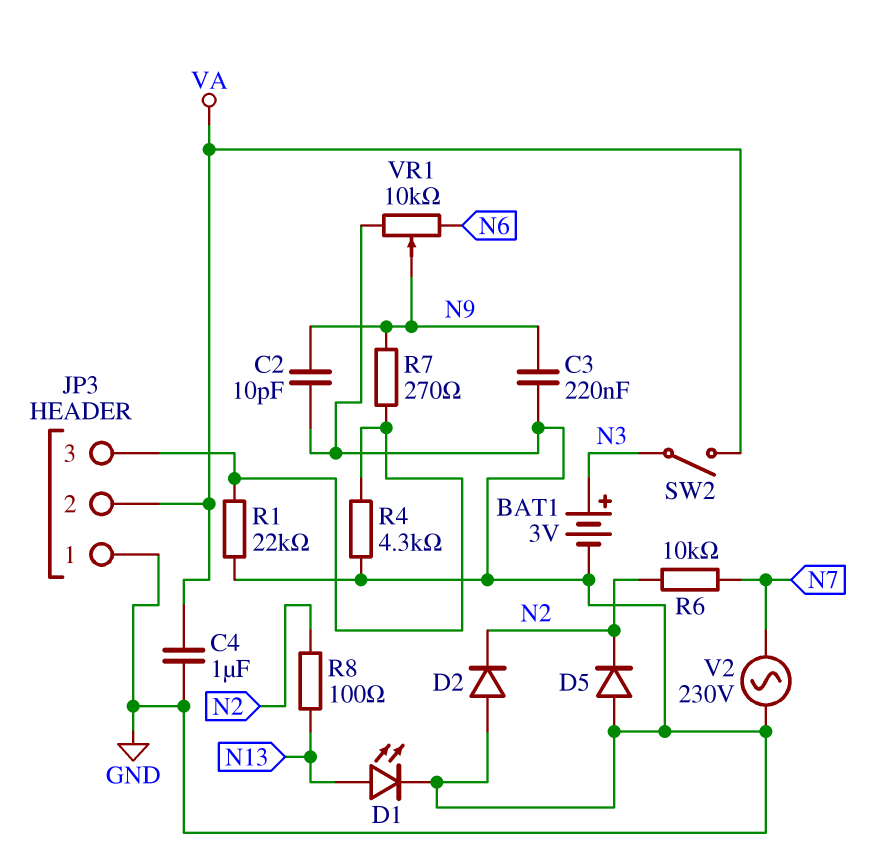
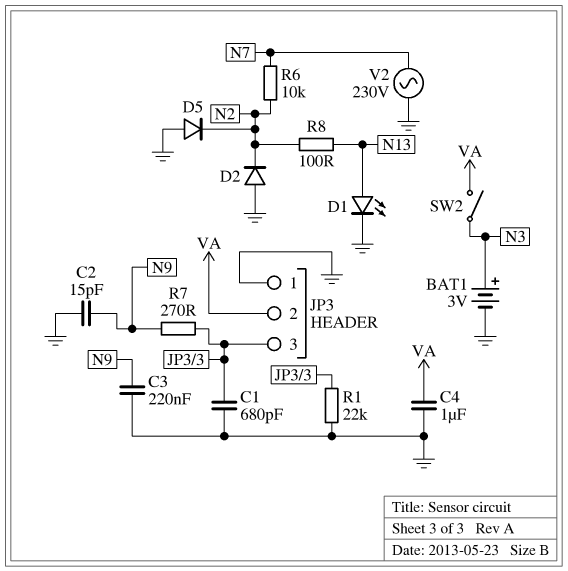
C1: none -> 680pF (GND, JP3/3)
C2: 10pF (GND, N9) -> 15pF (GND, N9)
R4: 4.3k (GND, JP3/3) -> none
VR1: 10k (GND, N6, wiper N9) -> none

